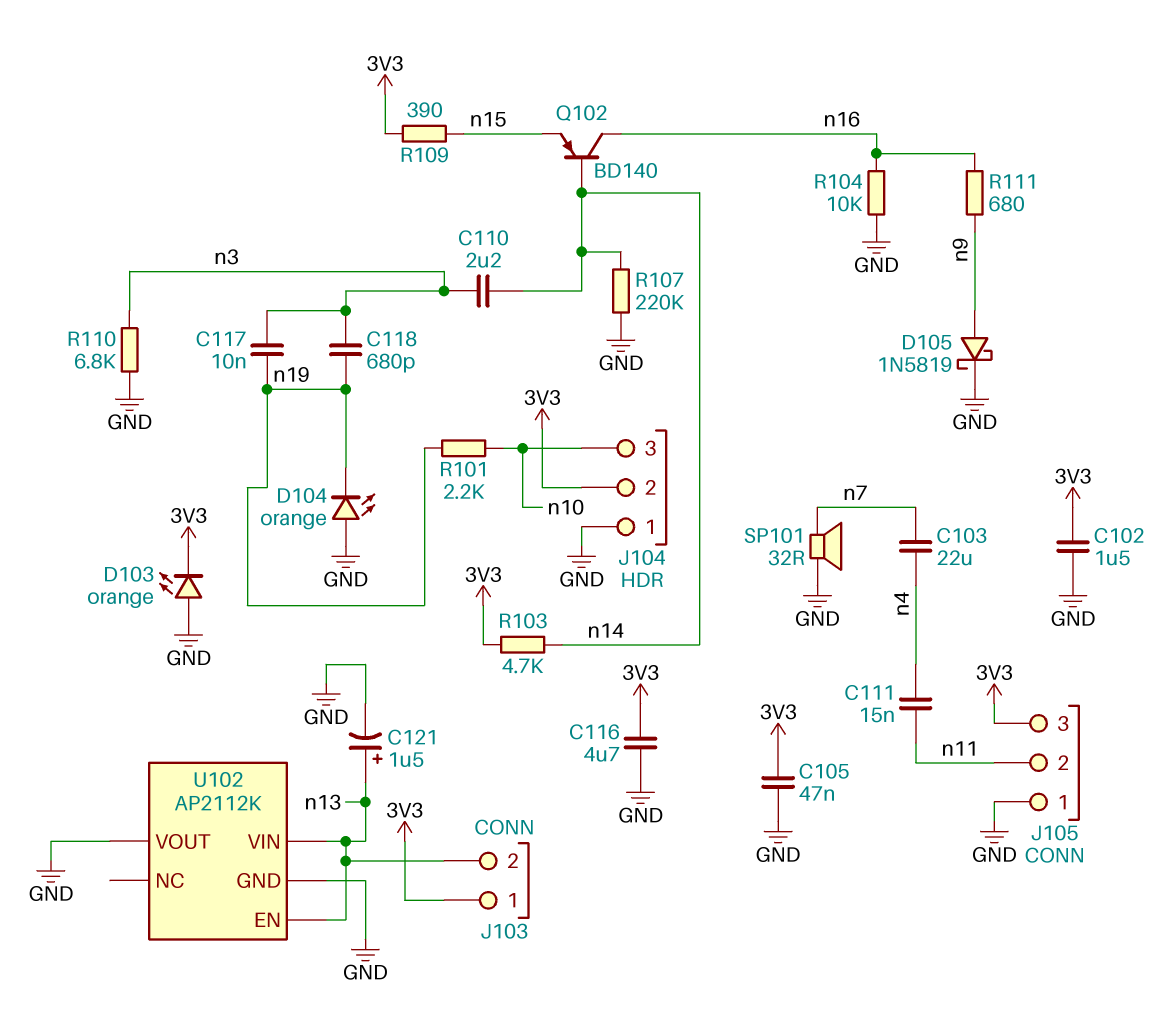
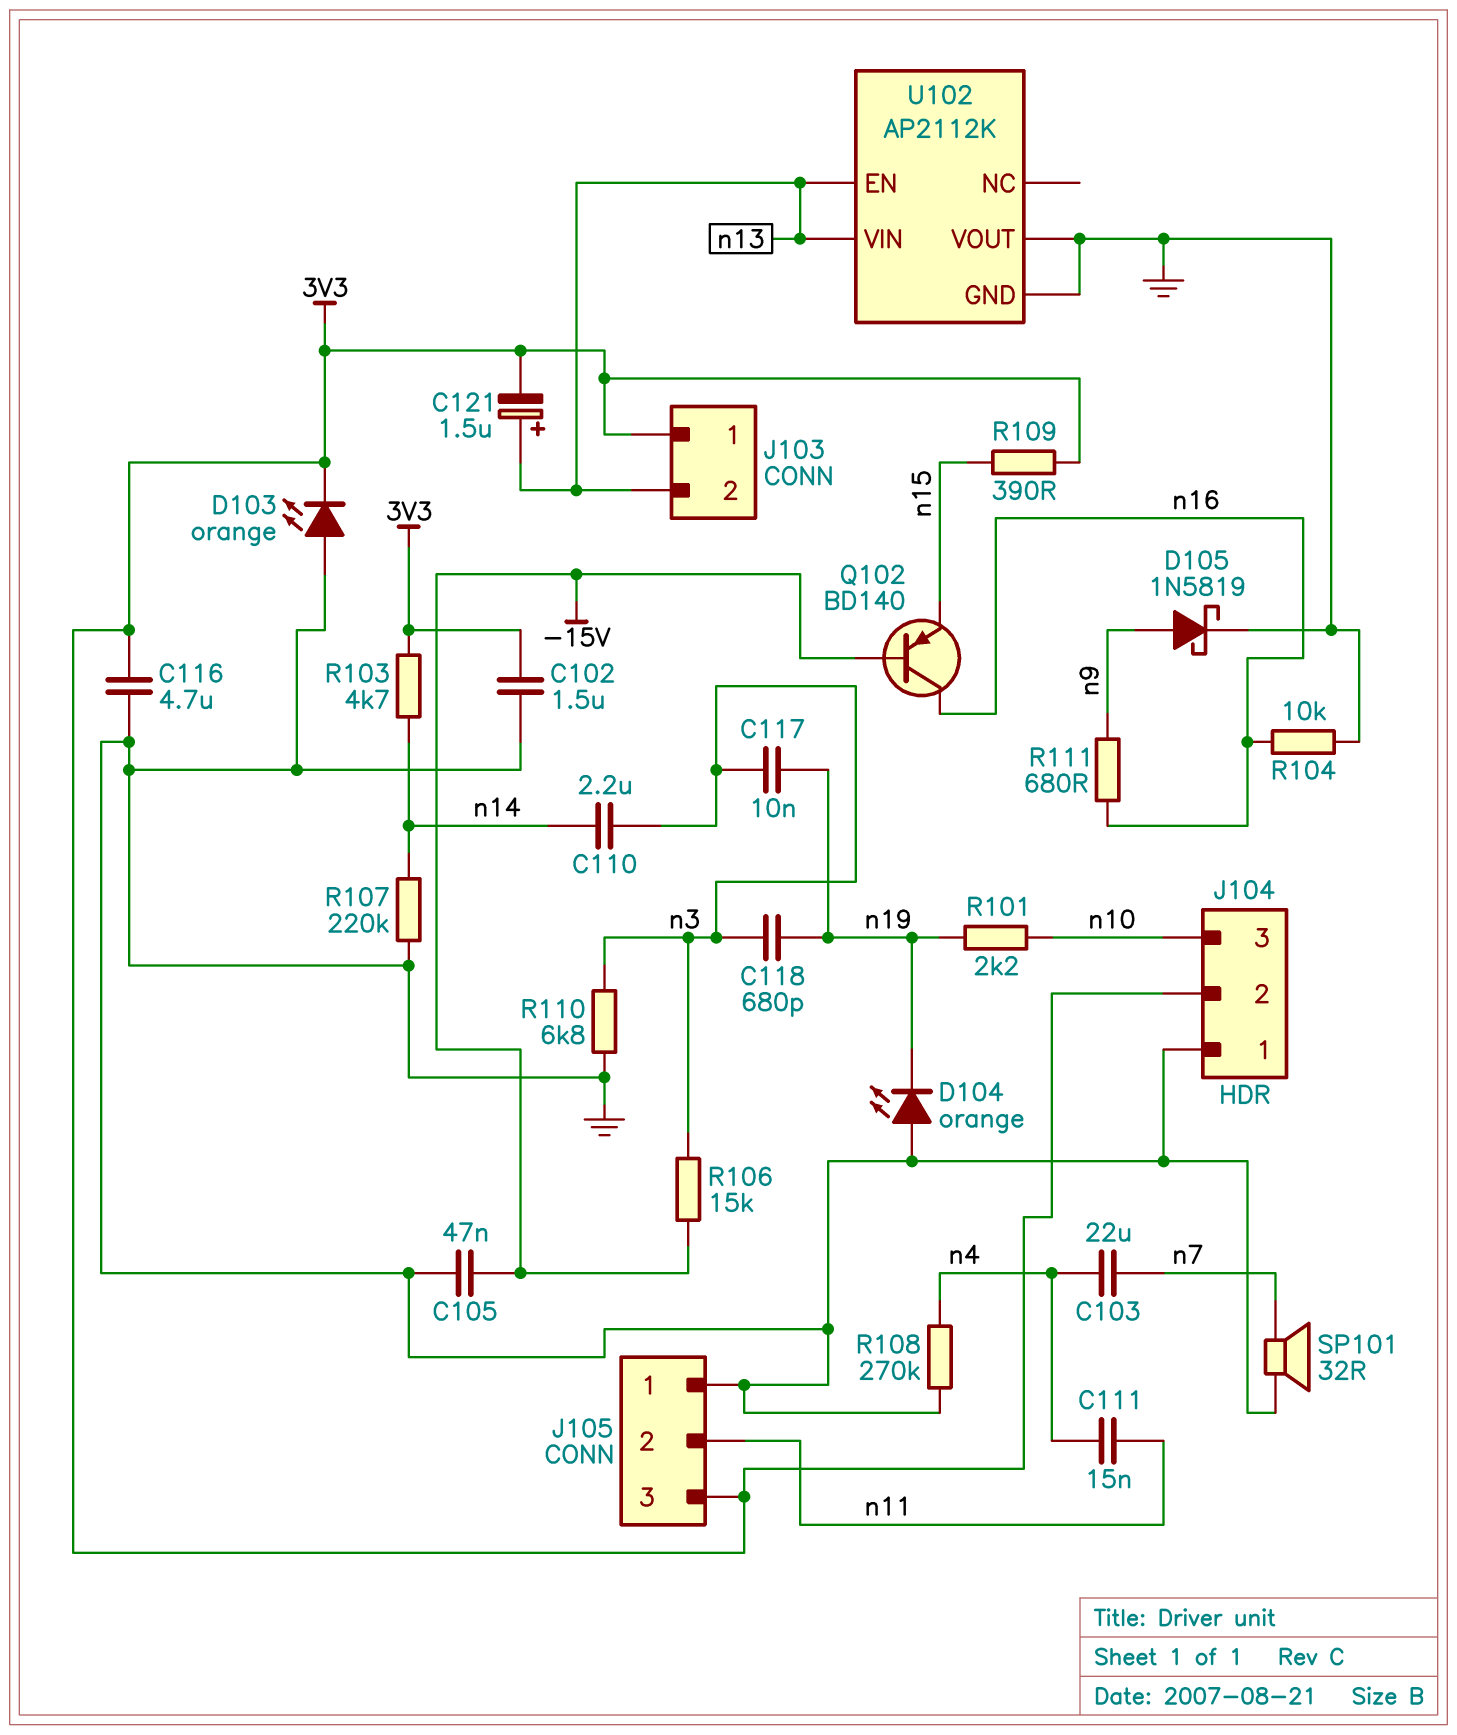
C105: 47nF (3V3, GND) -> 47nF (-15V, GND)
C121: 1.5uF (plus n13, minus GND) -> 1.5uF (plus n13, minus 3V3)
Q102: PNP BD140 (B n14, C n16, E n15) -> PNP BD140 (B -15V, C n16, E n15)
R106: none -> 15k (-15V, n3)
R108: none -> 270k (GND, n4)

